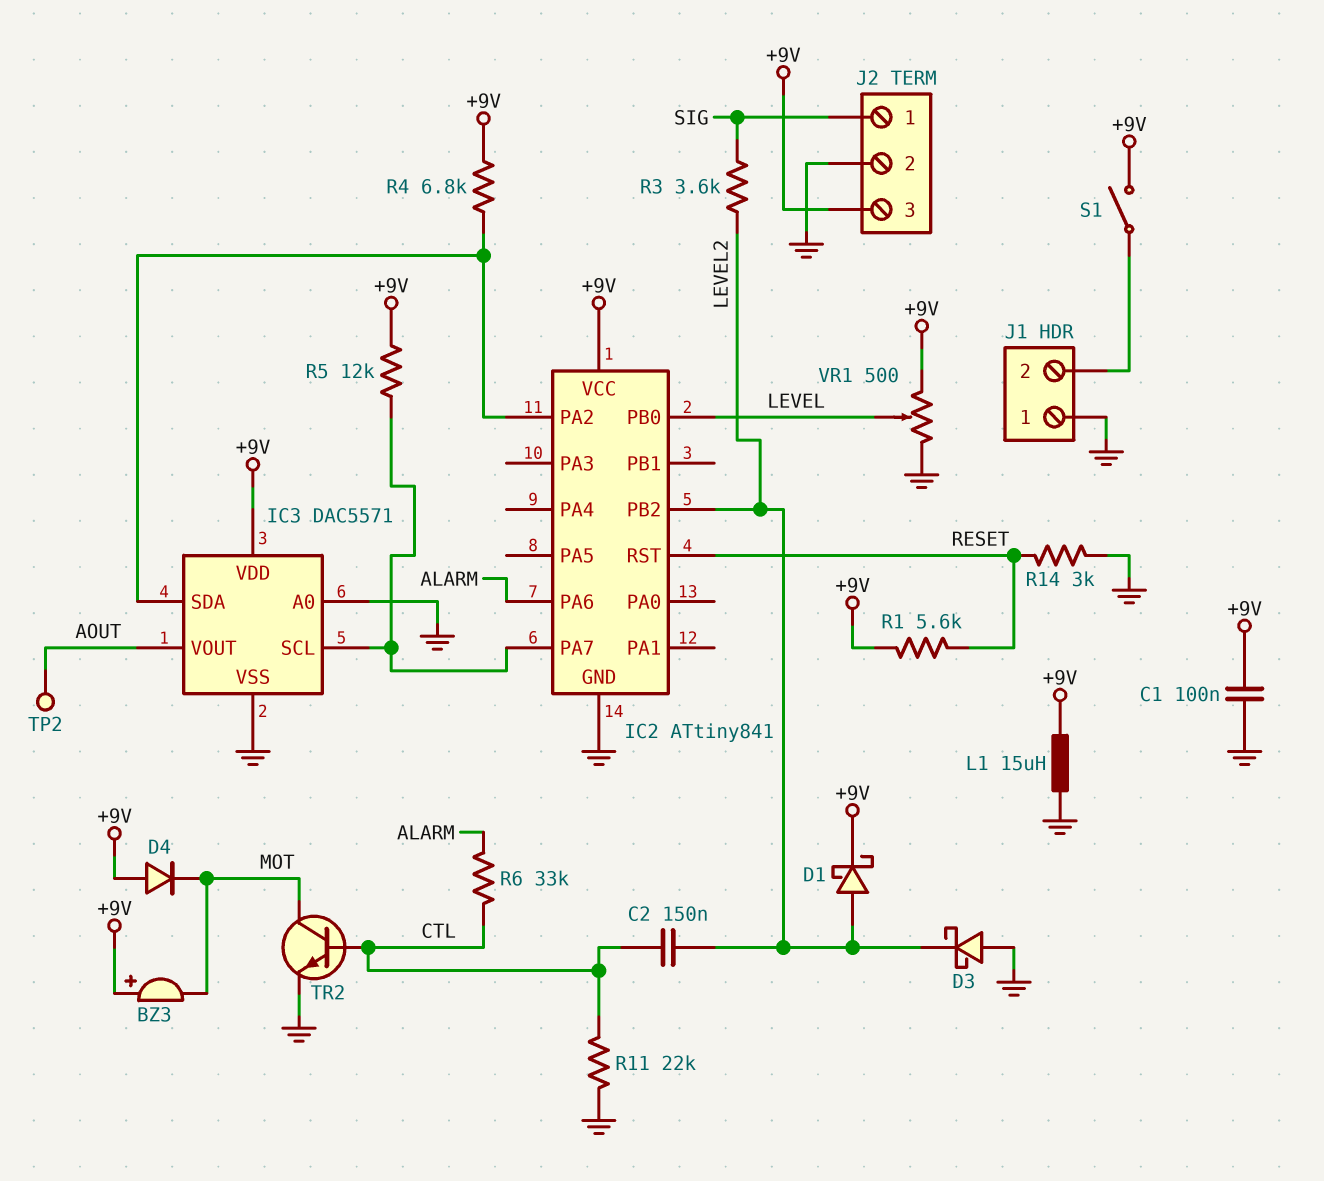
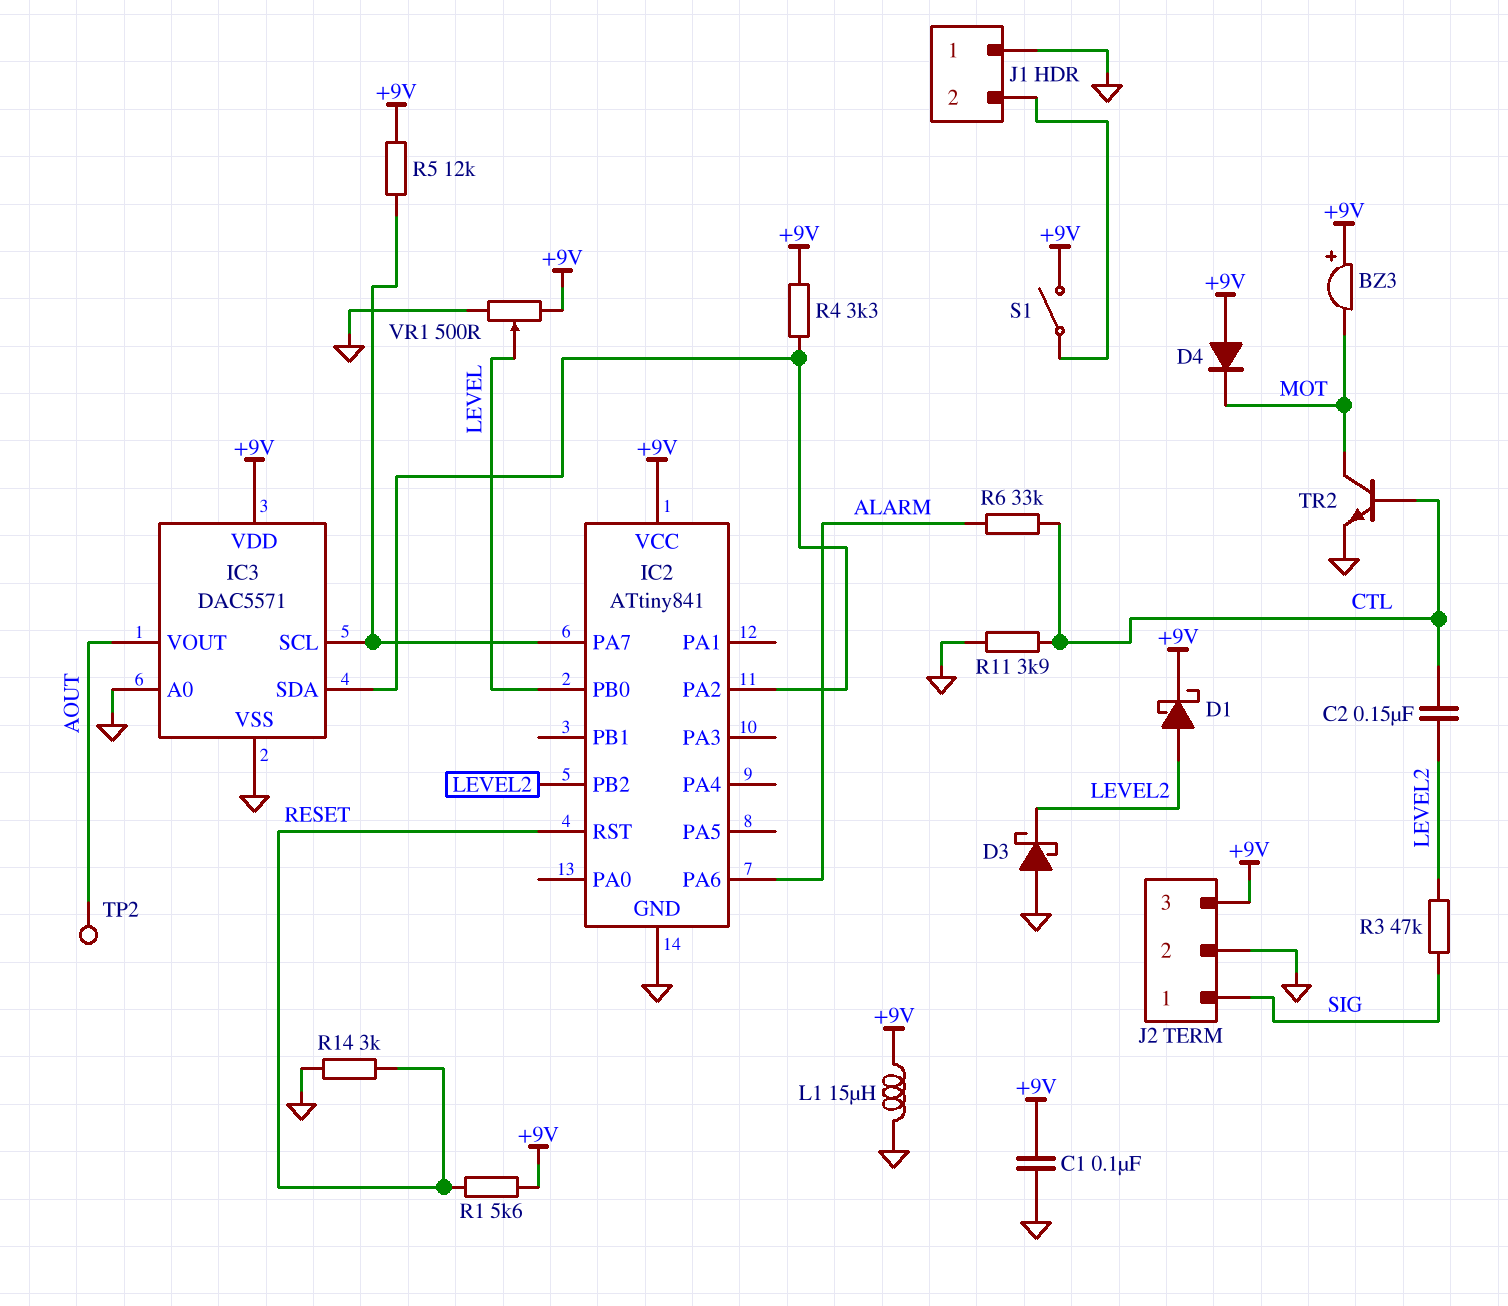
R3: 3.6k (LEVEL2, SIG) -> 47k (LEVEL2, SIG)
R4: 6.8k (+9V, IC2/PA2) -> 3.3k (+9V, IC2/PA2)
R11: 22k (CTL, GND) -> 3.9k (CTL, GND)

